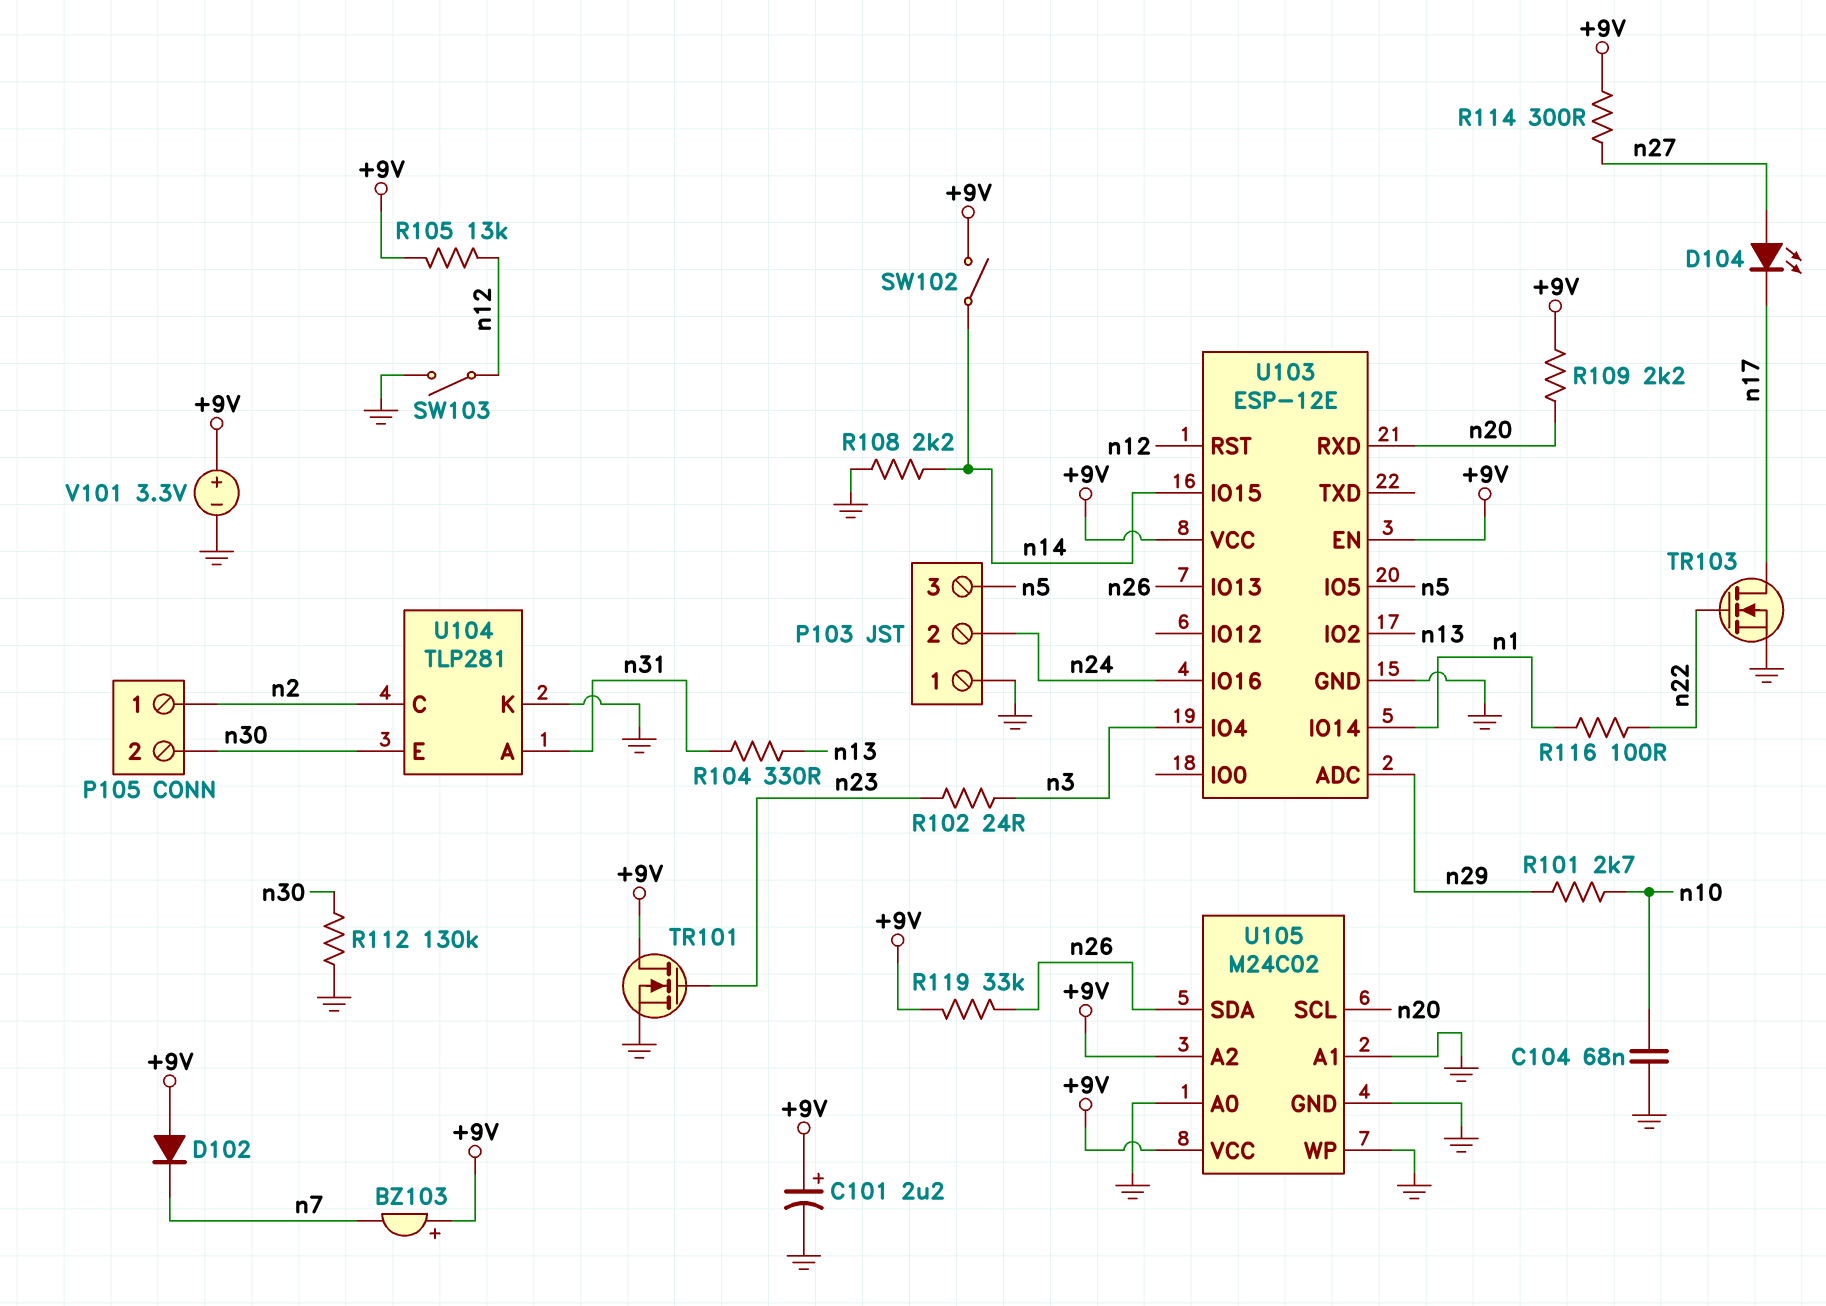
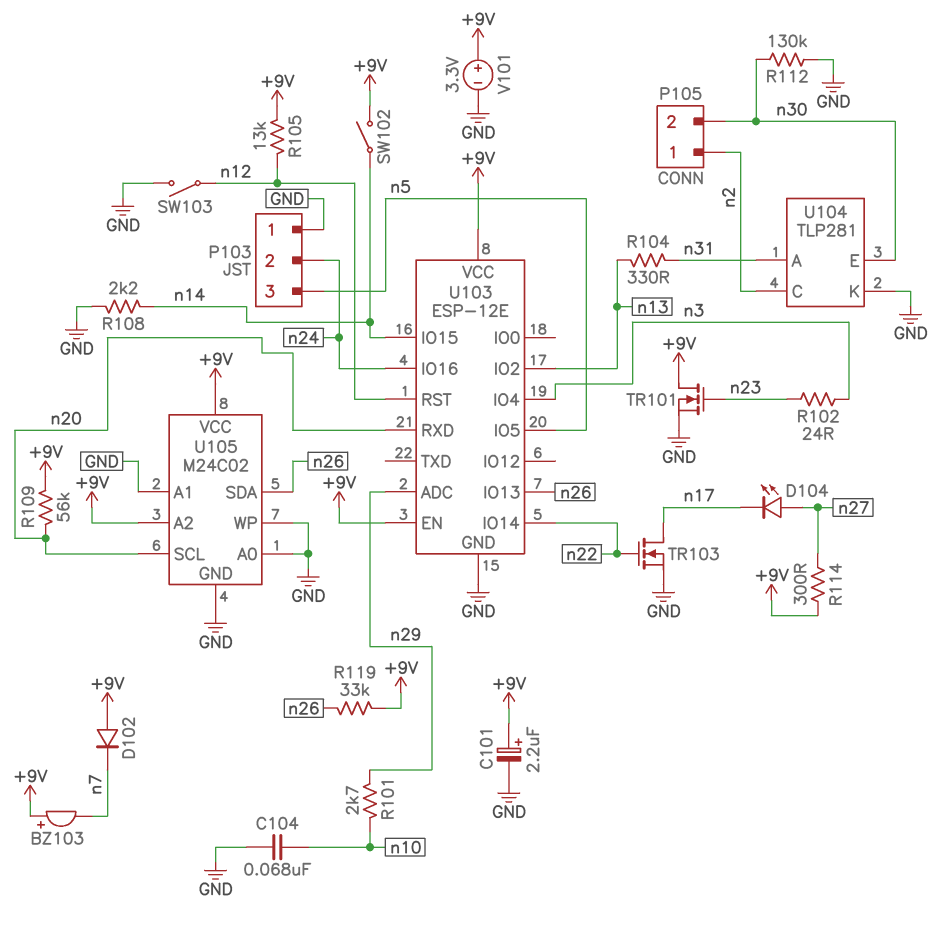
R109: 2.2k (+9V, n20) -> 56k (+9V, n20)
R116: 100 (n1, n22) -> none
U103 pin IO14: n1 -> n22

